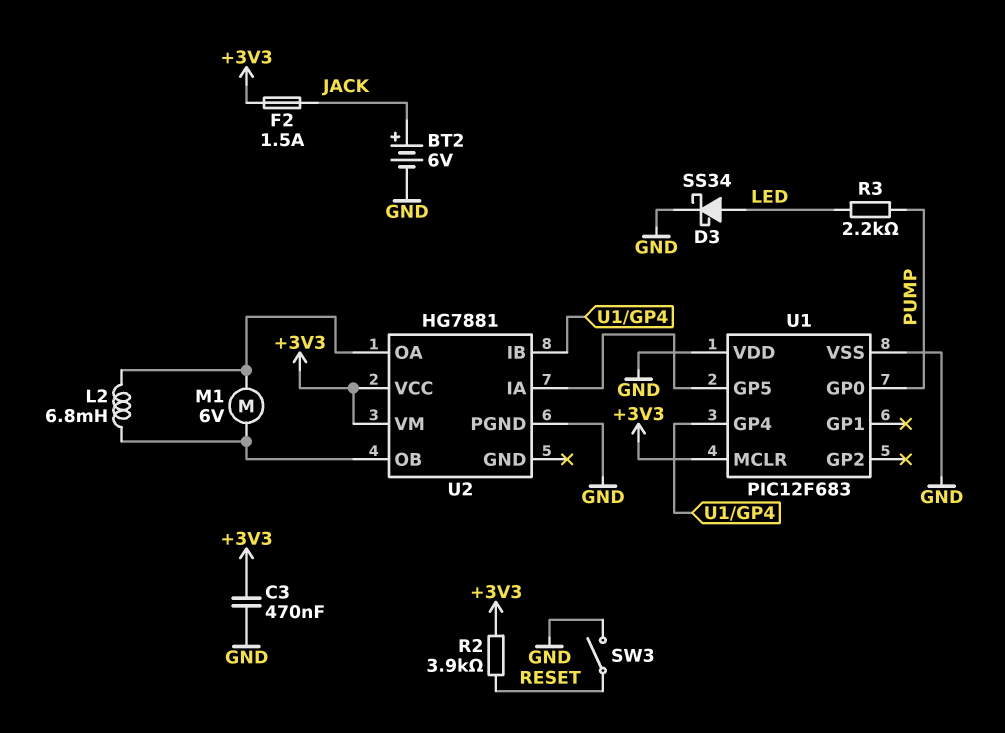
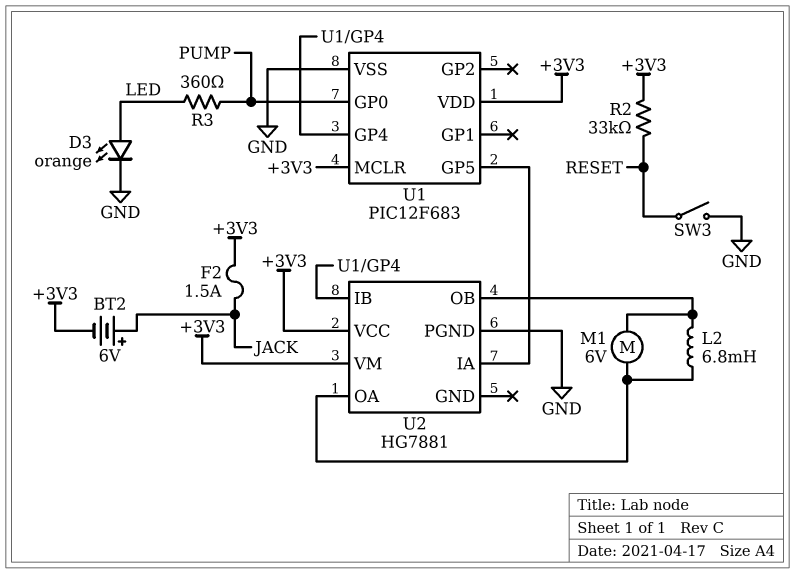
BT2: 6V (plus JACK, minus GND) -> 6V (plus JACK, minus +3V3)
C3: 470nF (+3V3, GND) -> none
D3: schottky SS34 (A LED, K GND) -> LED orange (A LED, K GND)
R2: 3.9k (+3V3, RESET) -> 33k (+3V3, RESET)
R3: 2.2k (LED, PUMP) -> 360 (LED, PUMP)
U1 pin VDD: GND -> +3V3

